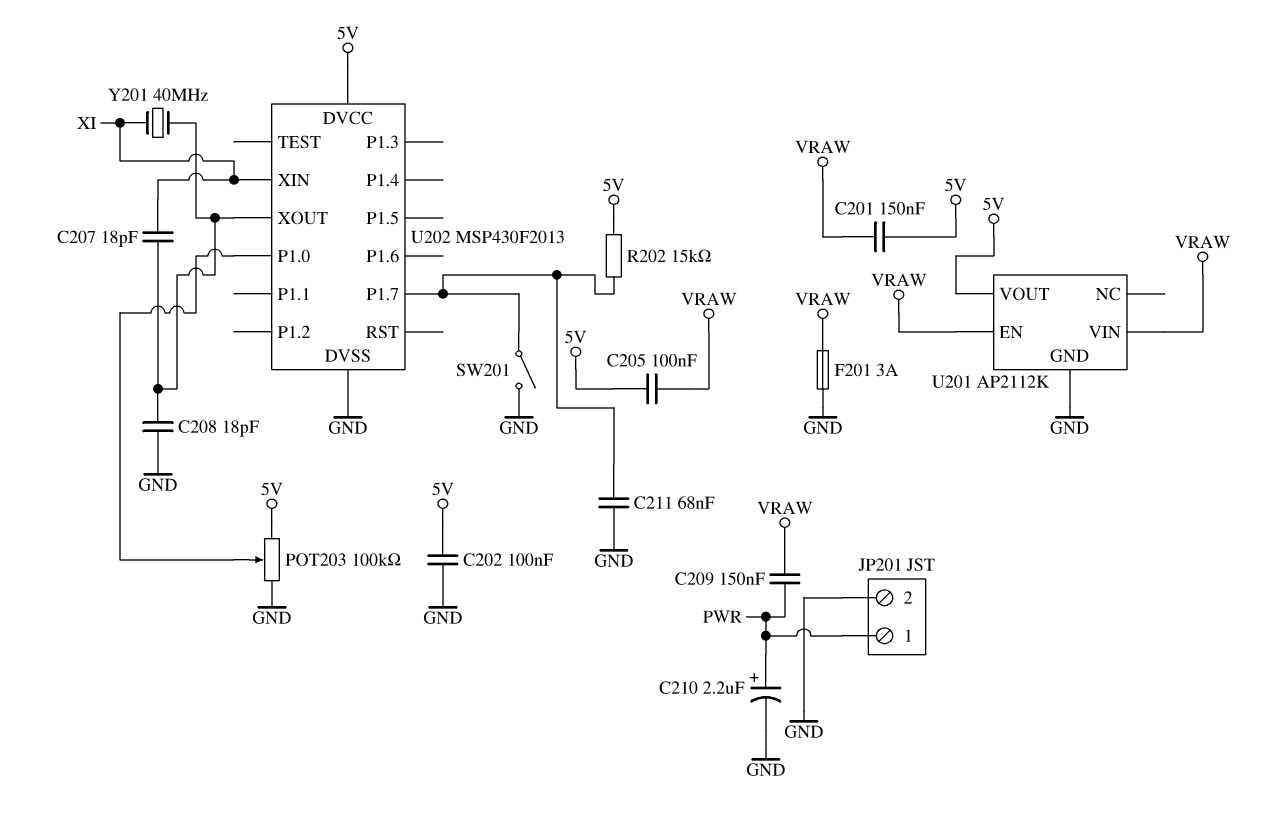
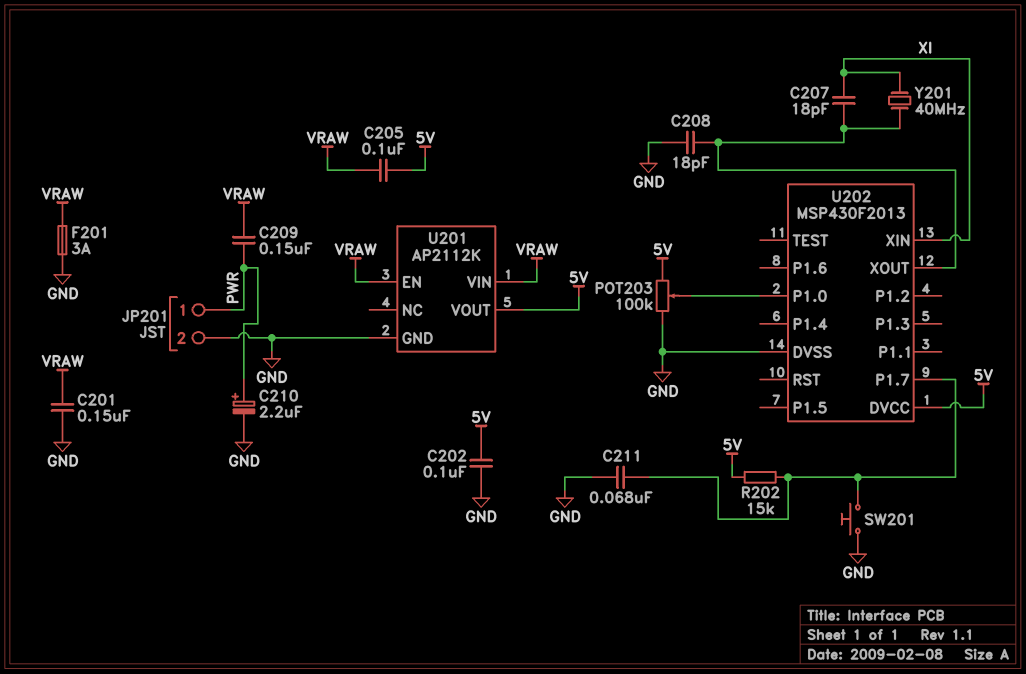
C201: 150nF (5V, VRAW) -> 150nF (GND, VRAW)
SW201: switch (GND, U202/P1.7) -> button (GND, U202/P1.7)

